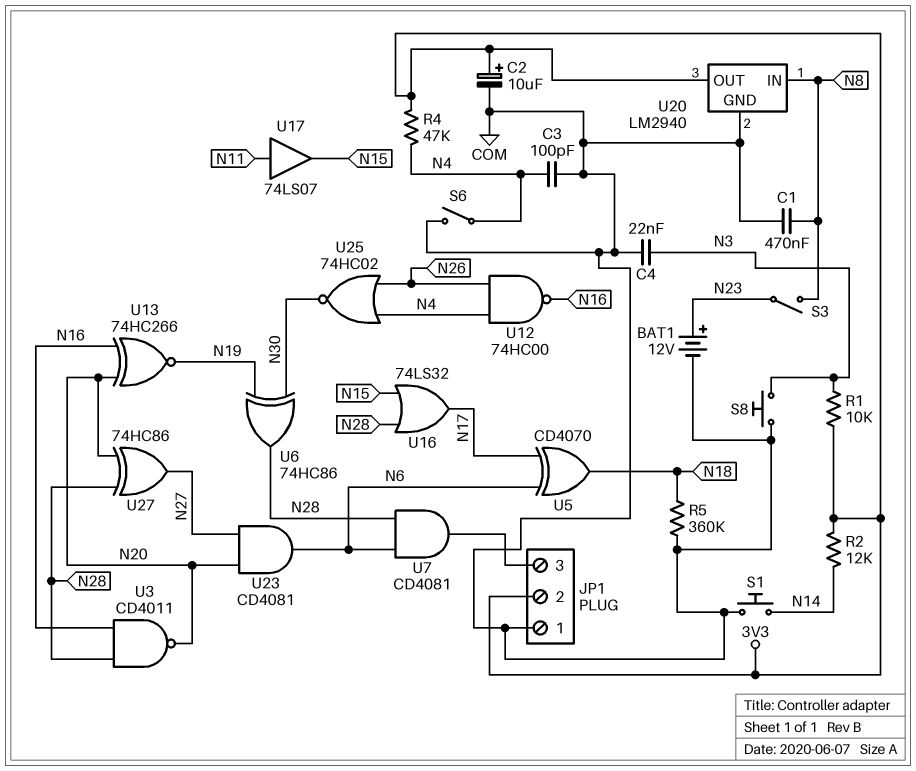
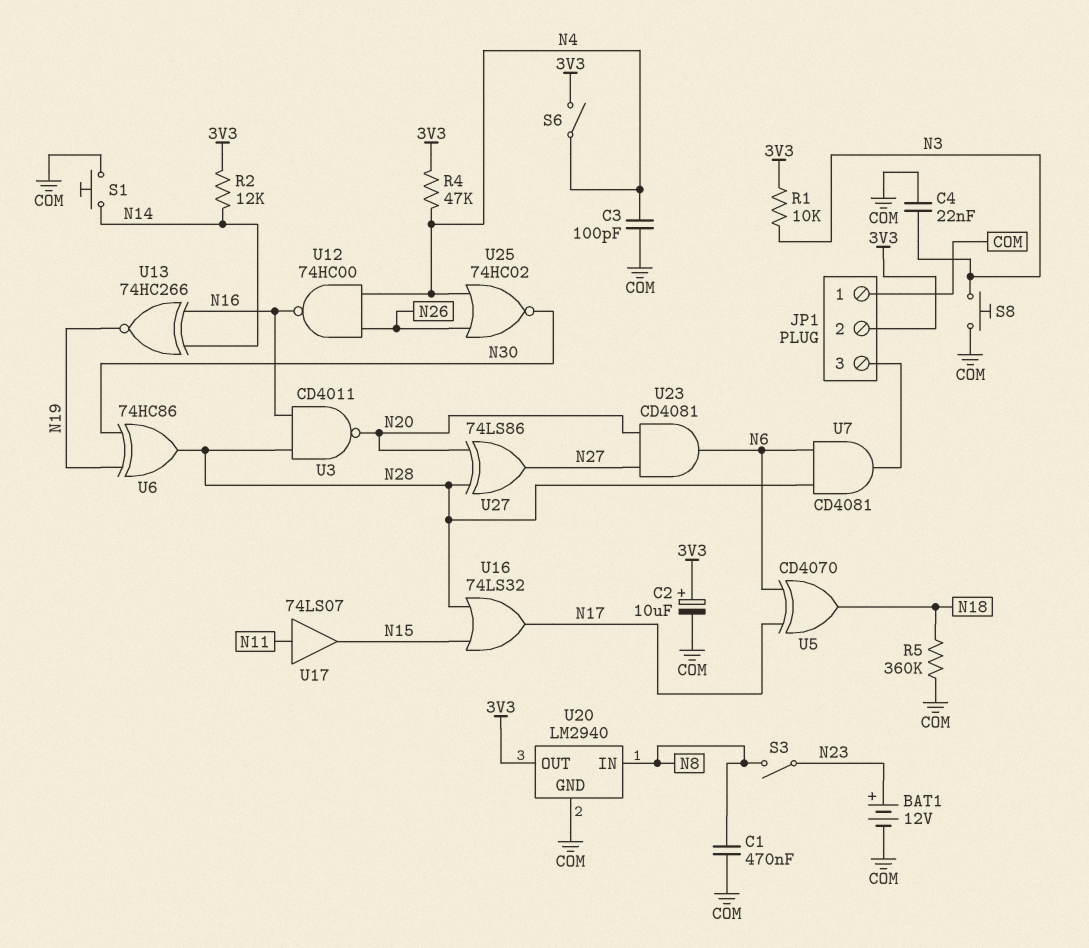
S6: switch (COM, N4) -> switch (3V3, N4)
U13: XNOR 74HC266 (in N16, in N20, out N19) -> XNOR 74HC266 (in N14, in N16, out N19)
U27: XOR 74HC86 (in N20, in N28, out N27) -> XOR 74LS86 (in N20, in N28, out N27)

